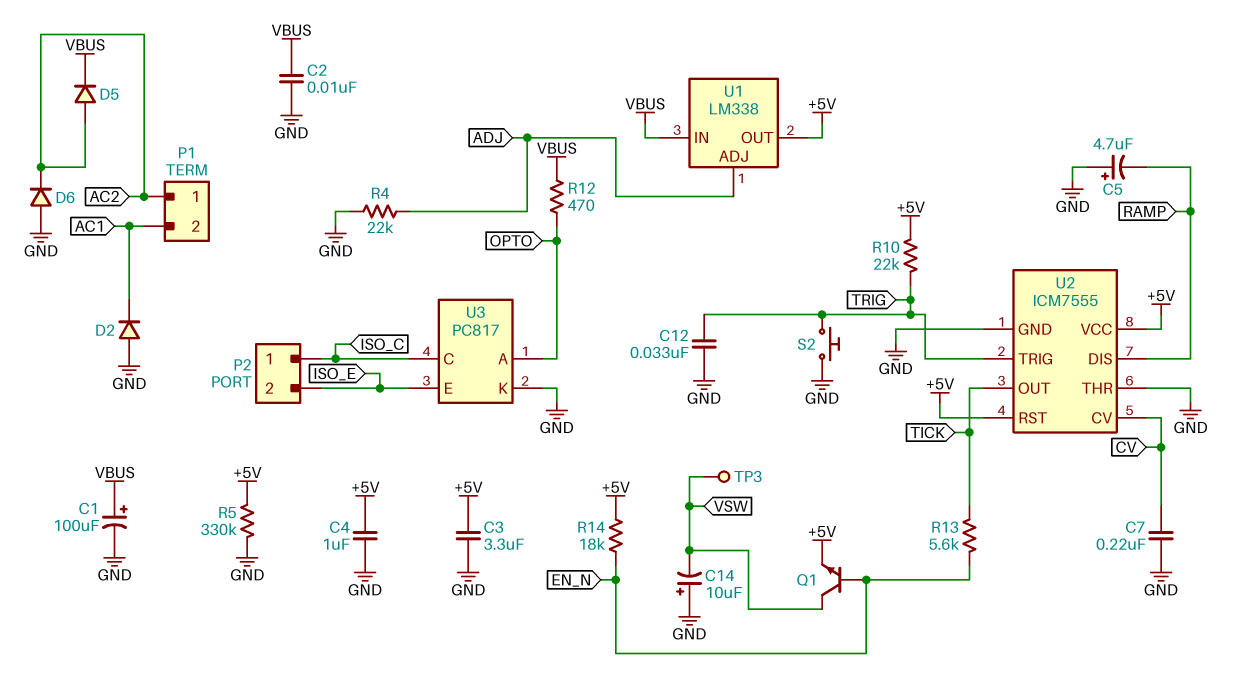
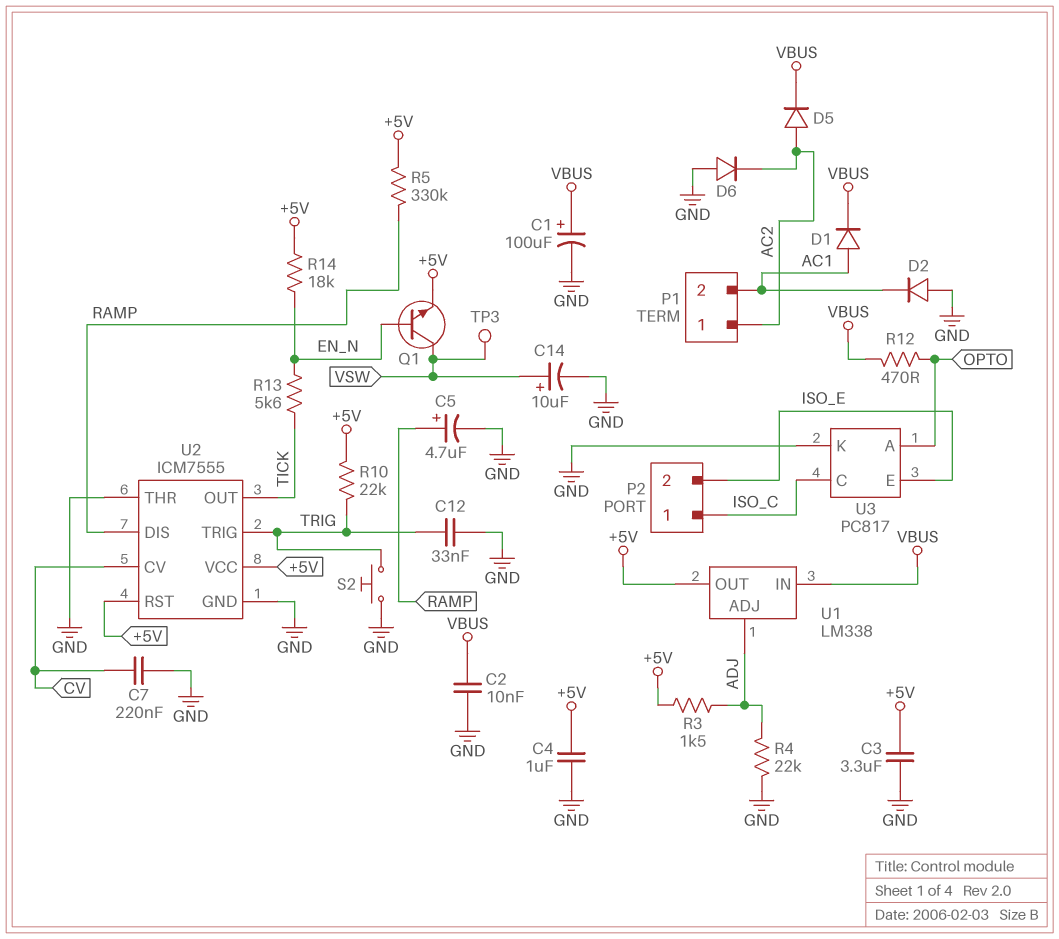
C5: 4.7uF (plus GND, minus RAMP) -> 4.7uF (plus RAMP, minus GND)
C14: 10uF (plus GND, minus VSW) -> 10uF (plus VSW, minus GND)
D1: none -> diode (A AC1, K VBUS)
R3: none -> 1.5k (+5V, ADJ)
R5: 330k (+5V, GND) -> 330k (+5V, RAMP)

